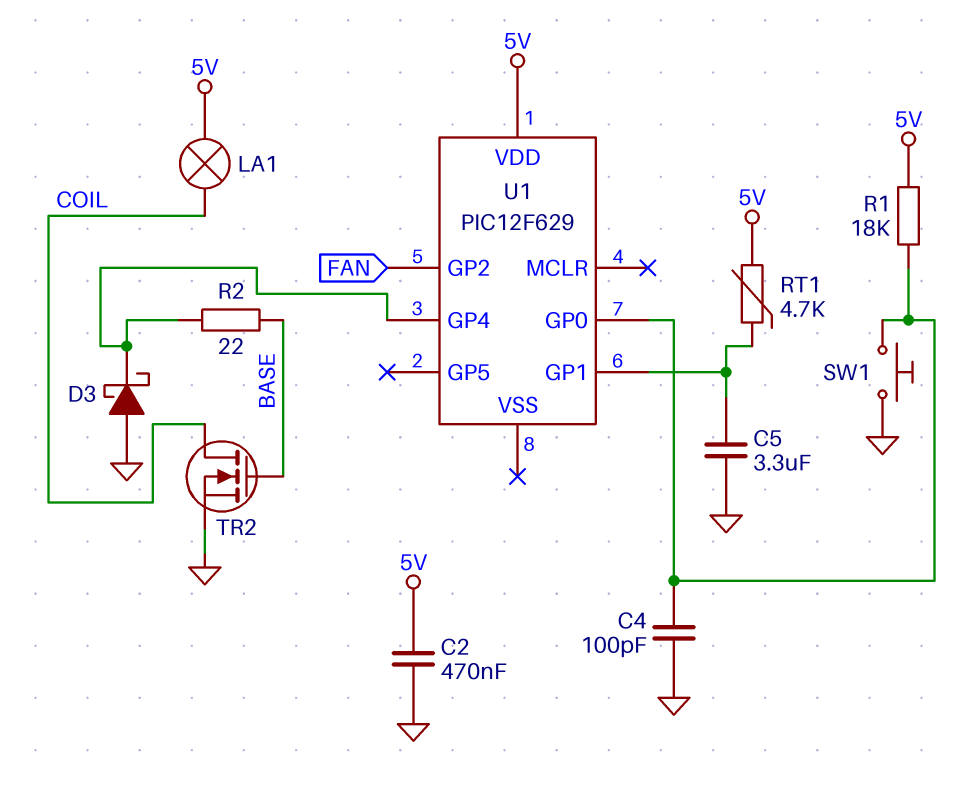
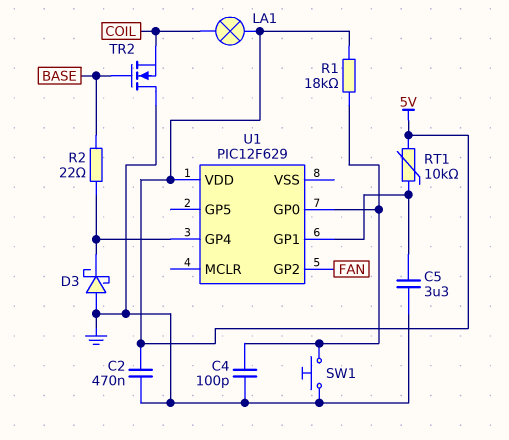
RT1: 4.7k (5V, U1/GP1) -> 10k (5V, U1/GP1)
TR2: NMOS (G BASE, D COIL, S GND) -> NMOS (G BASE, D GND, S COIL)

